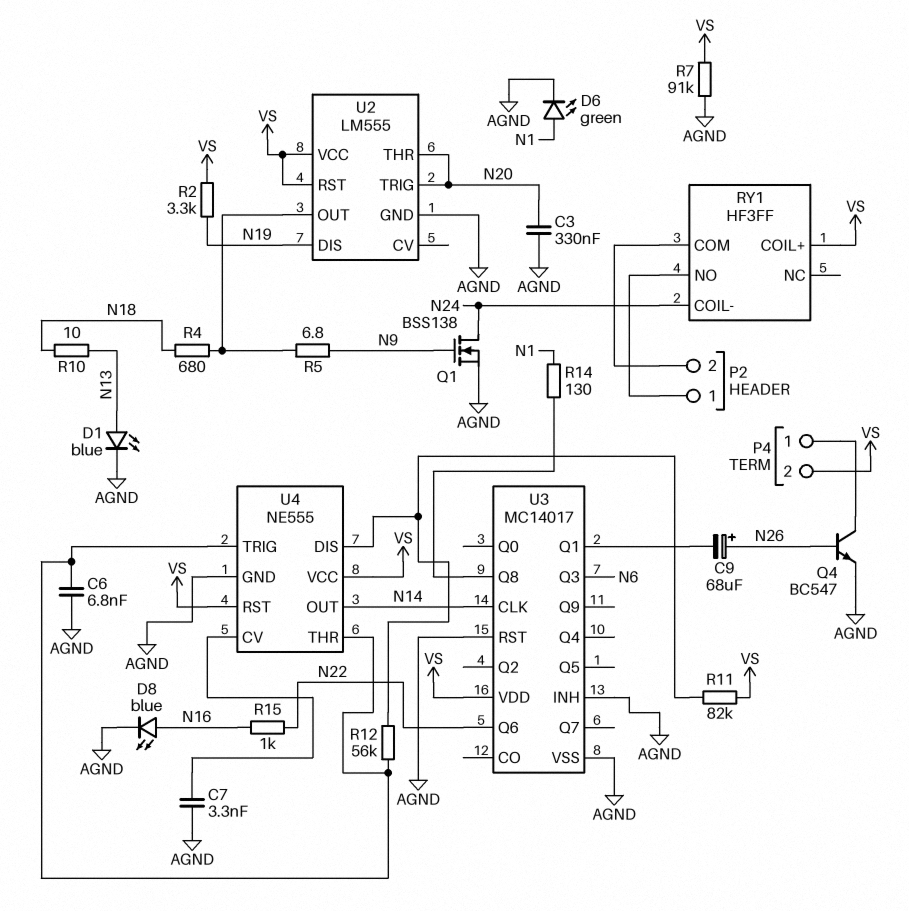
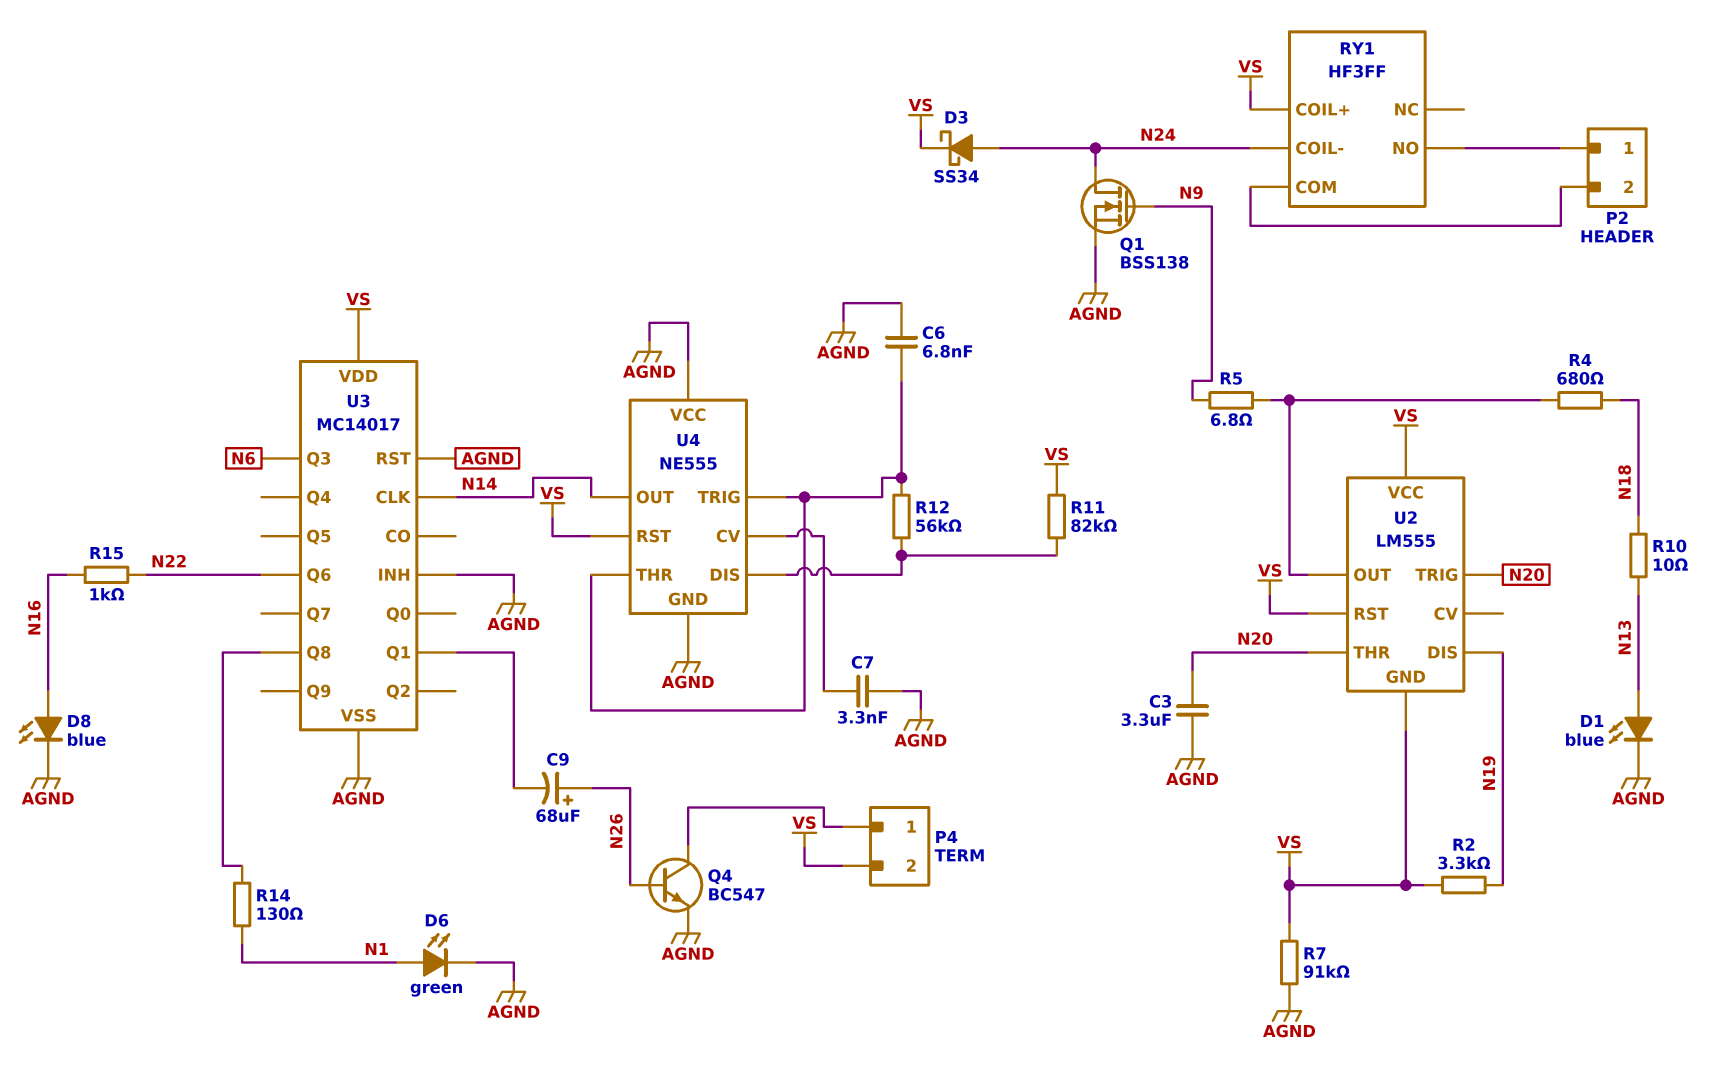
C3: 330nF (AGND, N20) -> 3.3uF (AGND, N20)
D3: none -> schottky SS34 (A N24, K VS)
U2 pin GND: AGND -> VS
U4 pin VCC: VS -> AGND

